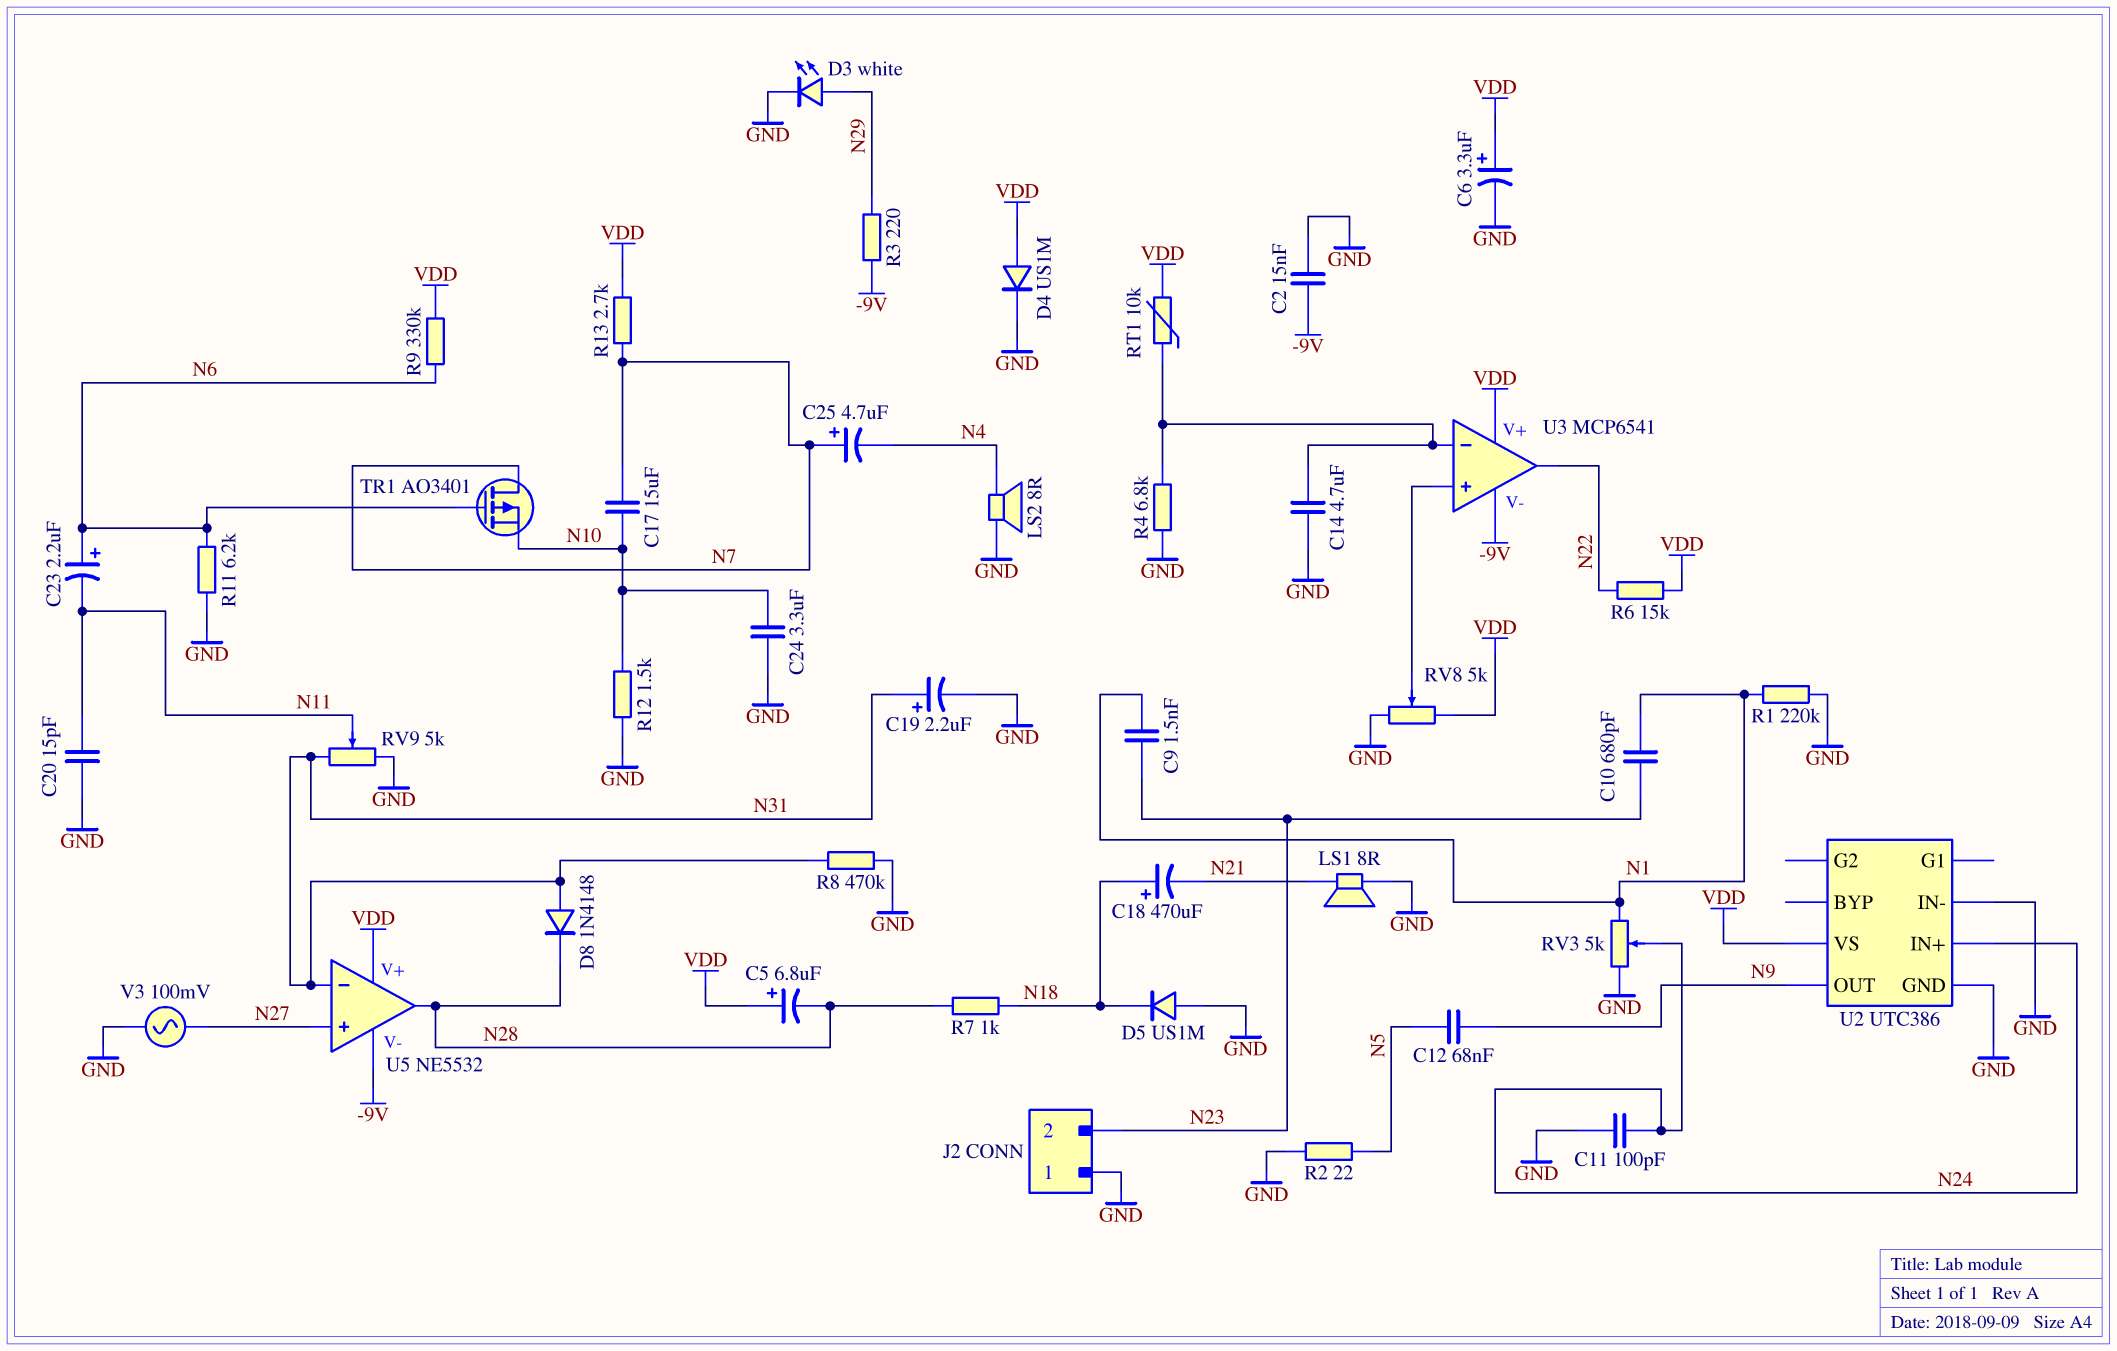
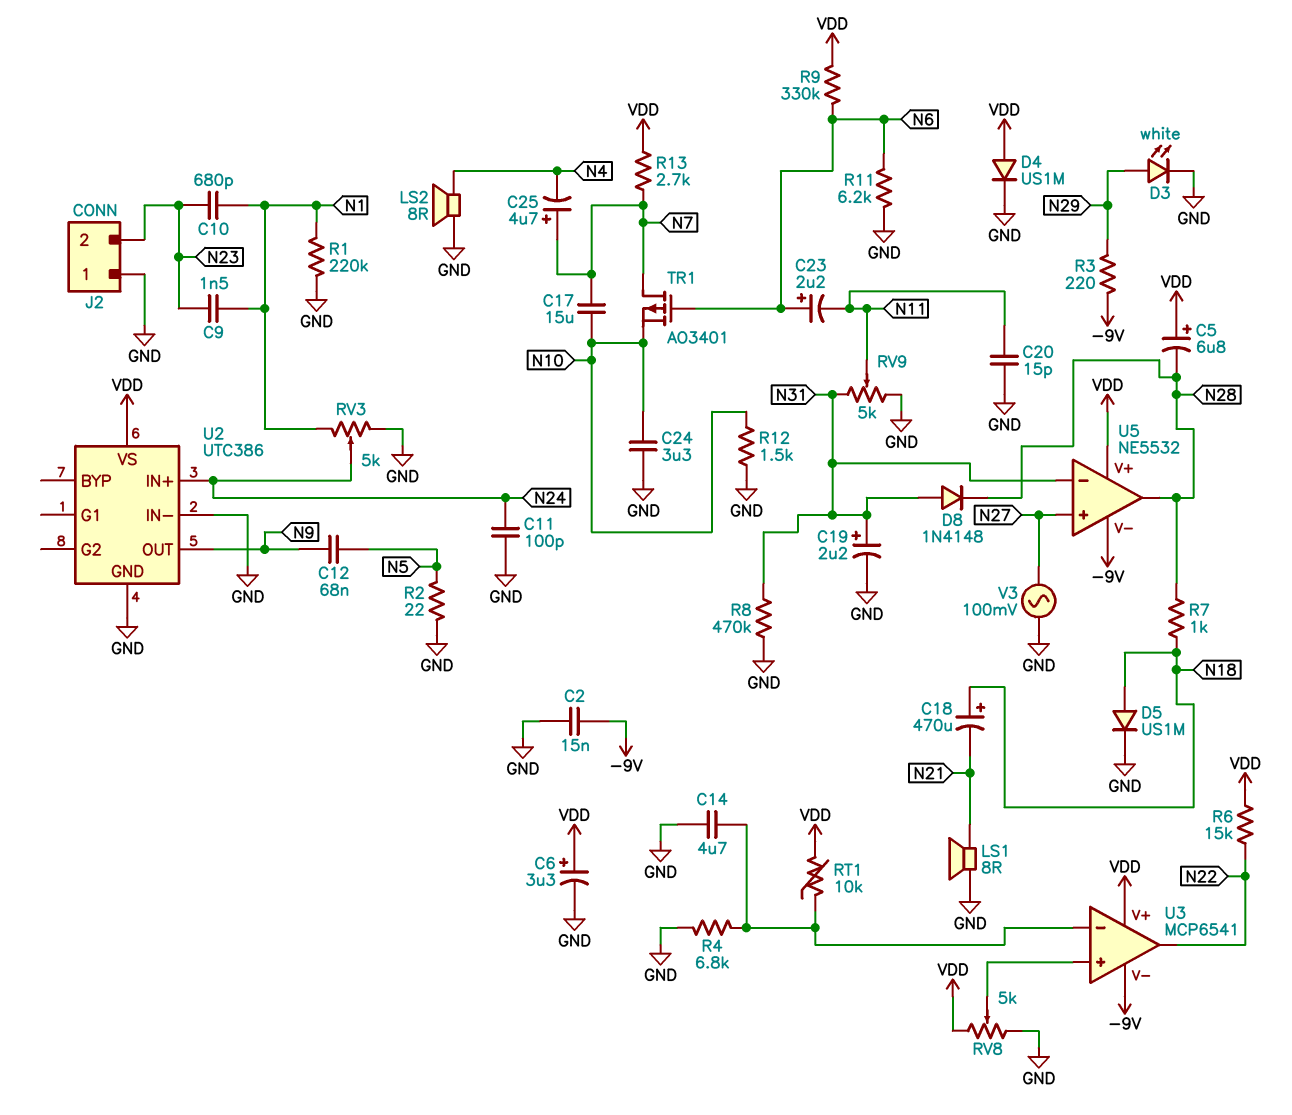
D5: diode US1M (A GND, K N18) -> diode US1M (A N18, K GND)

